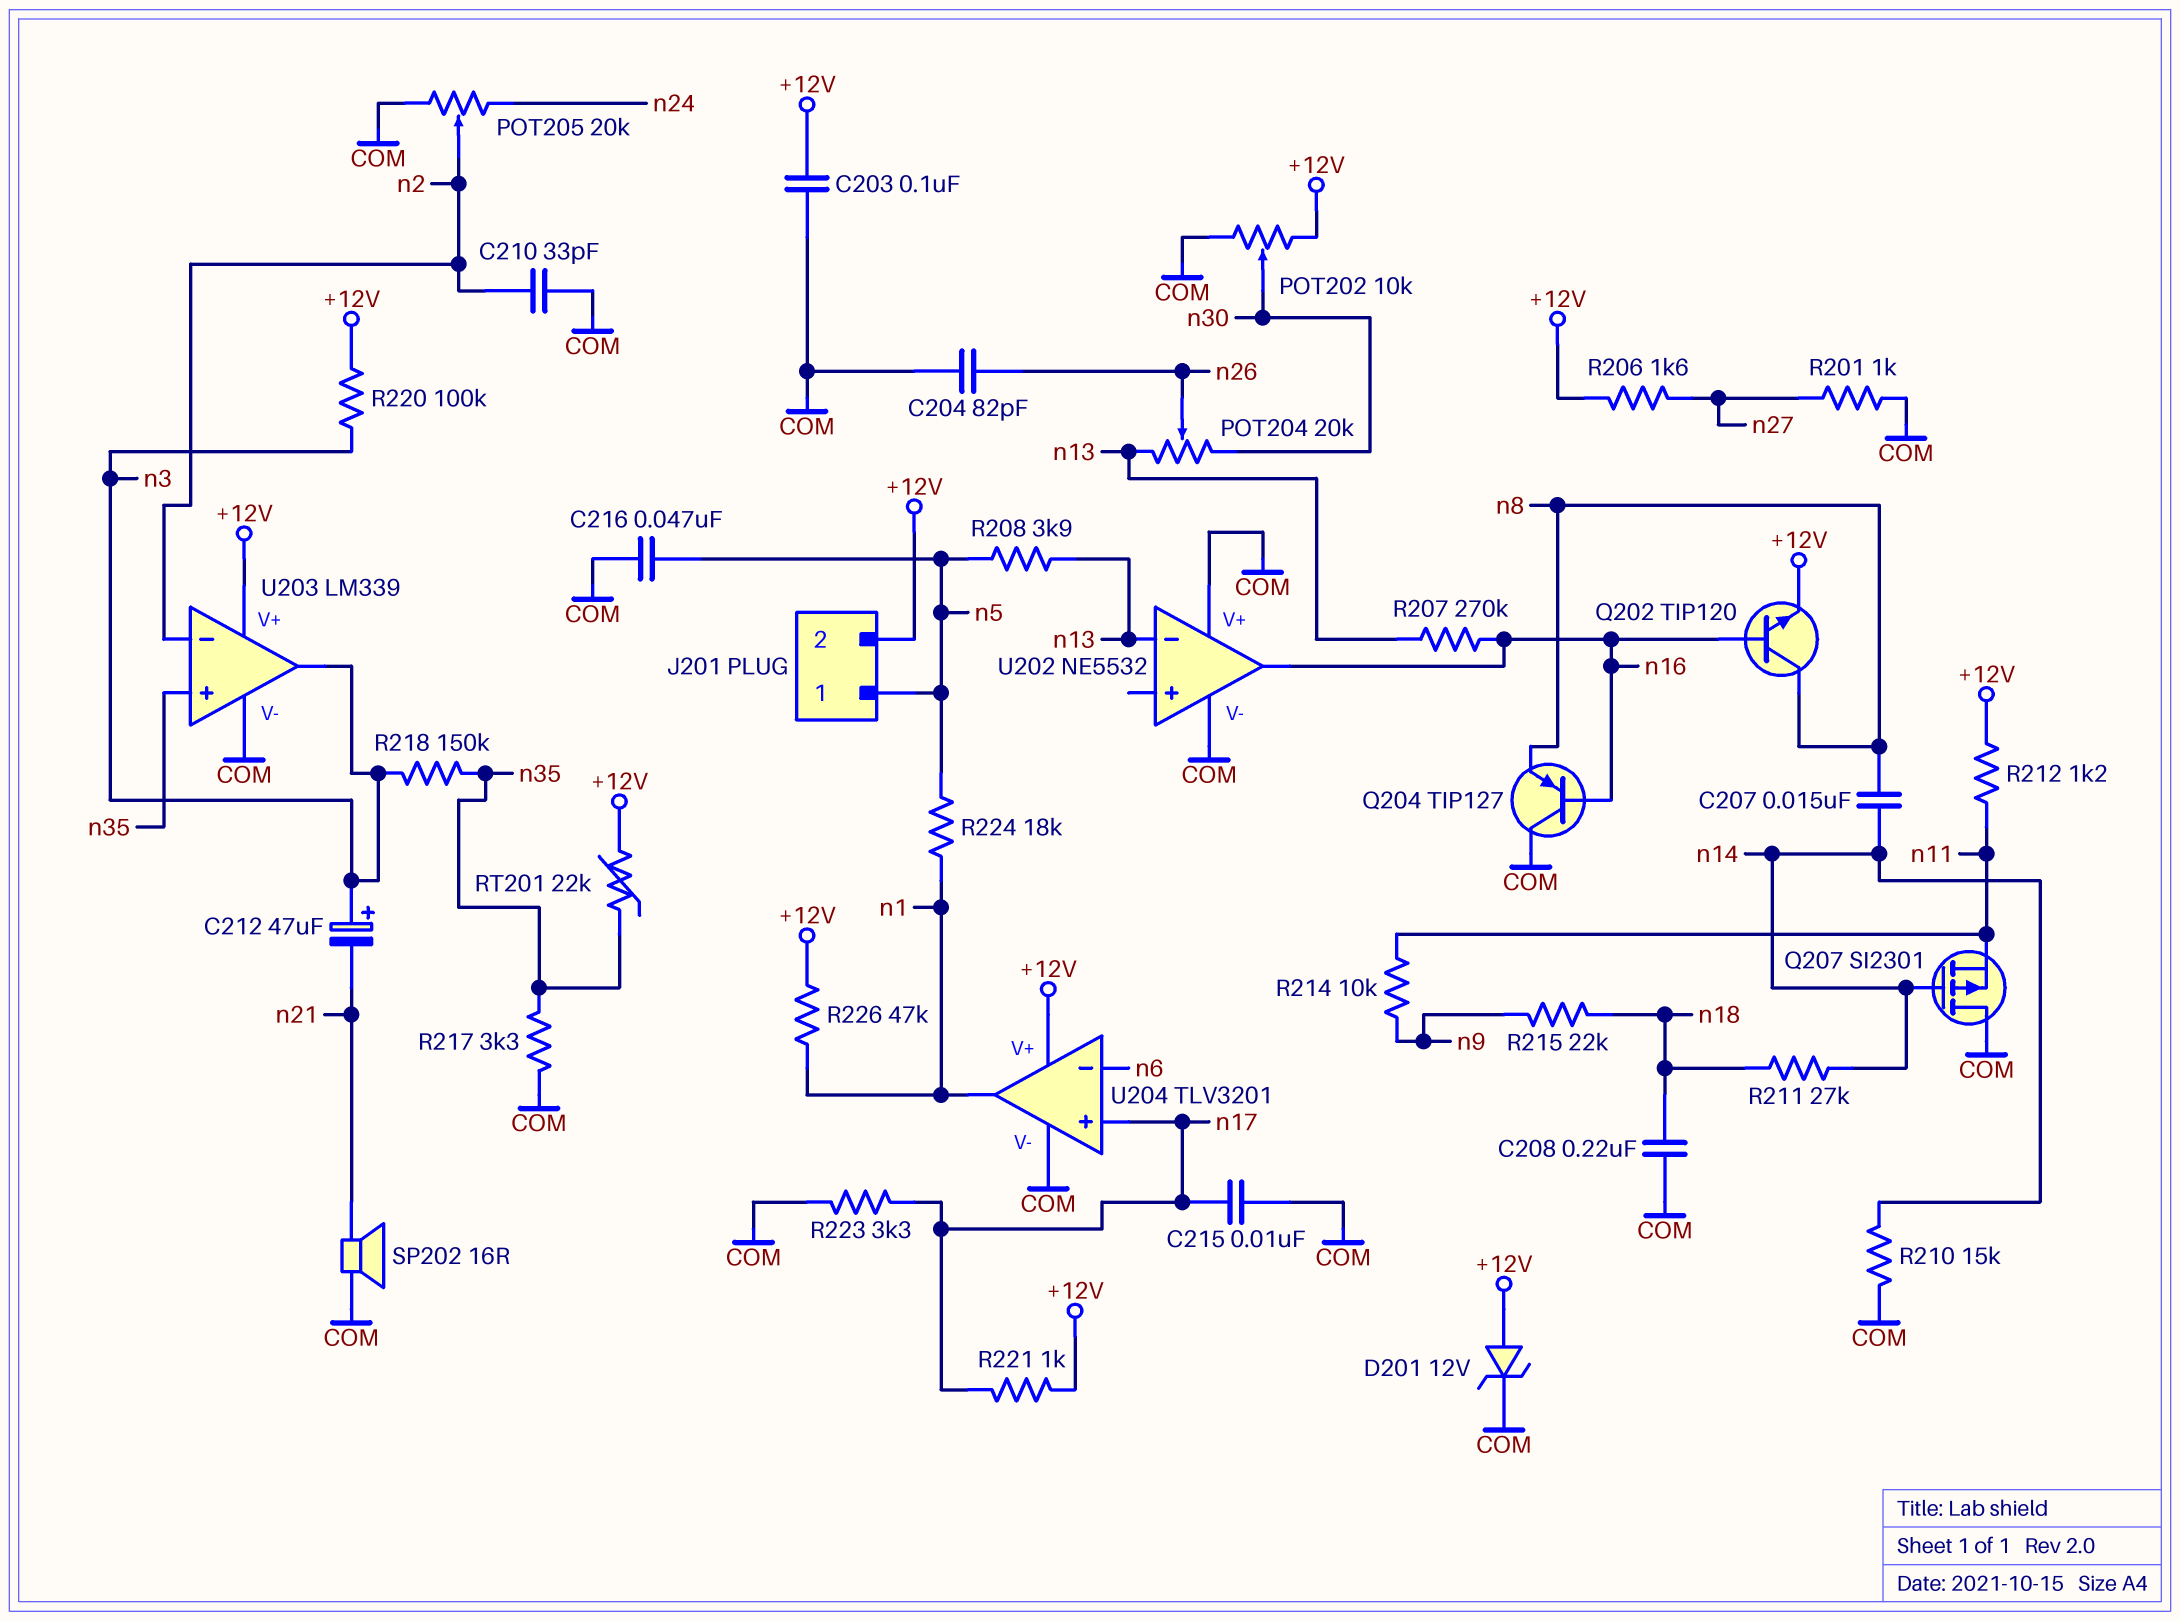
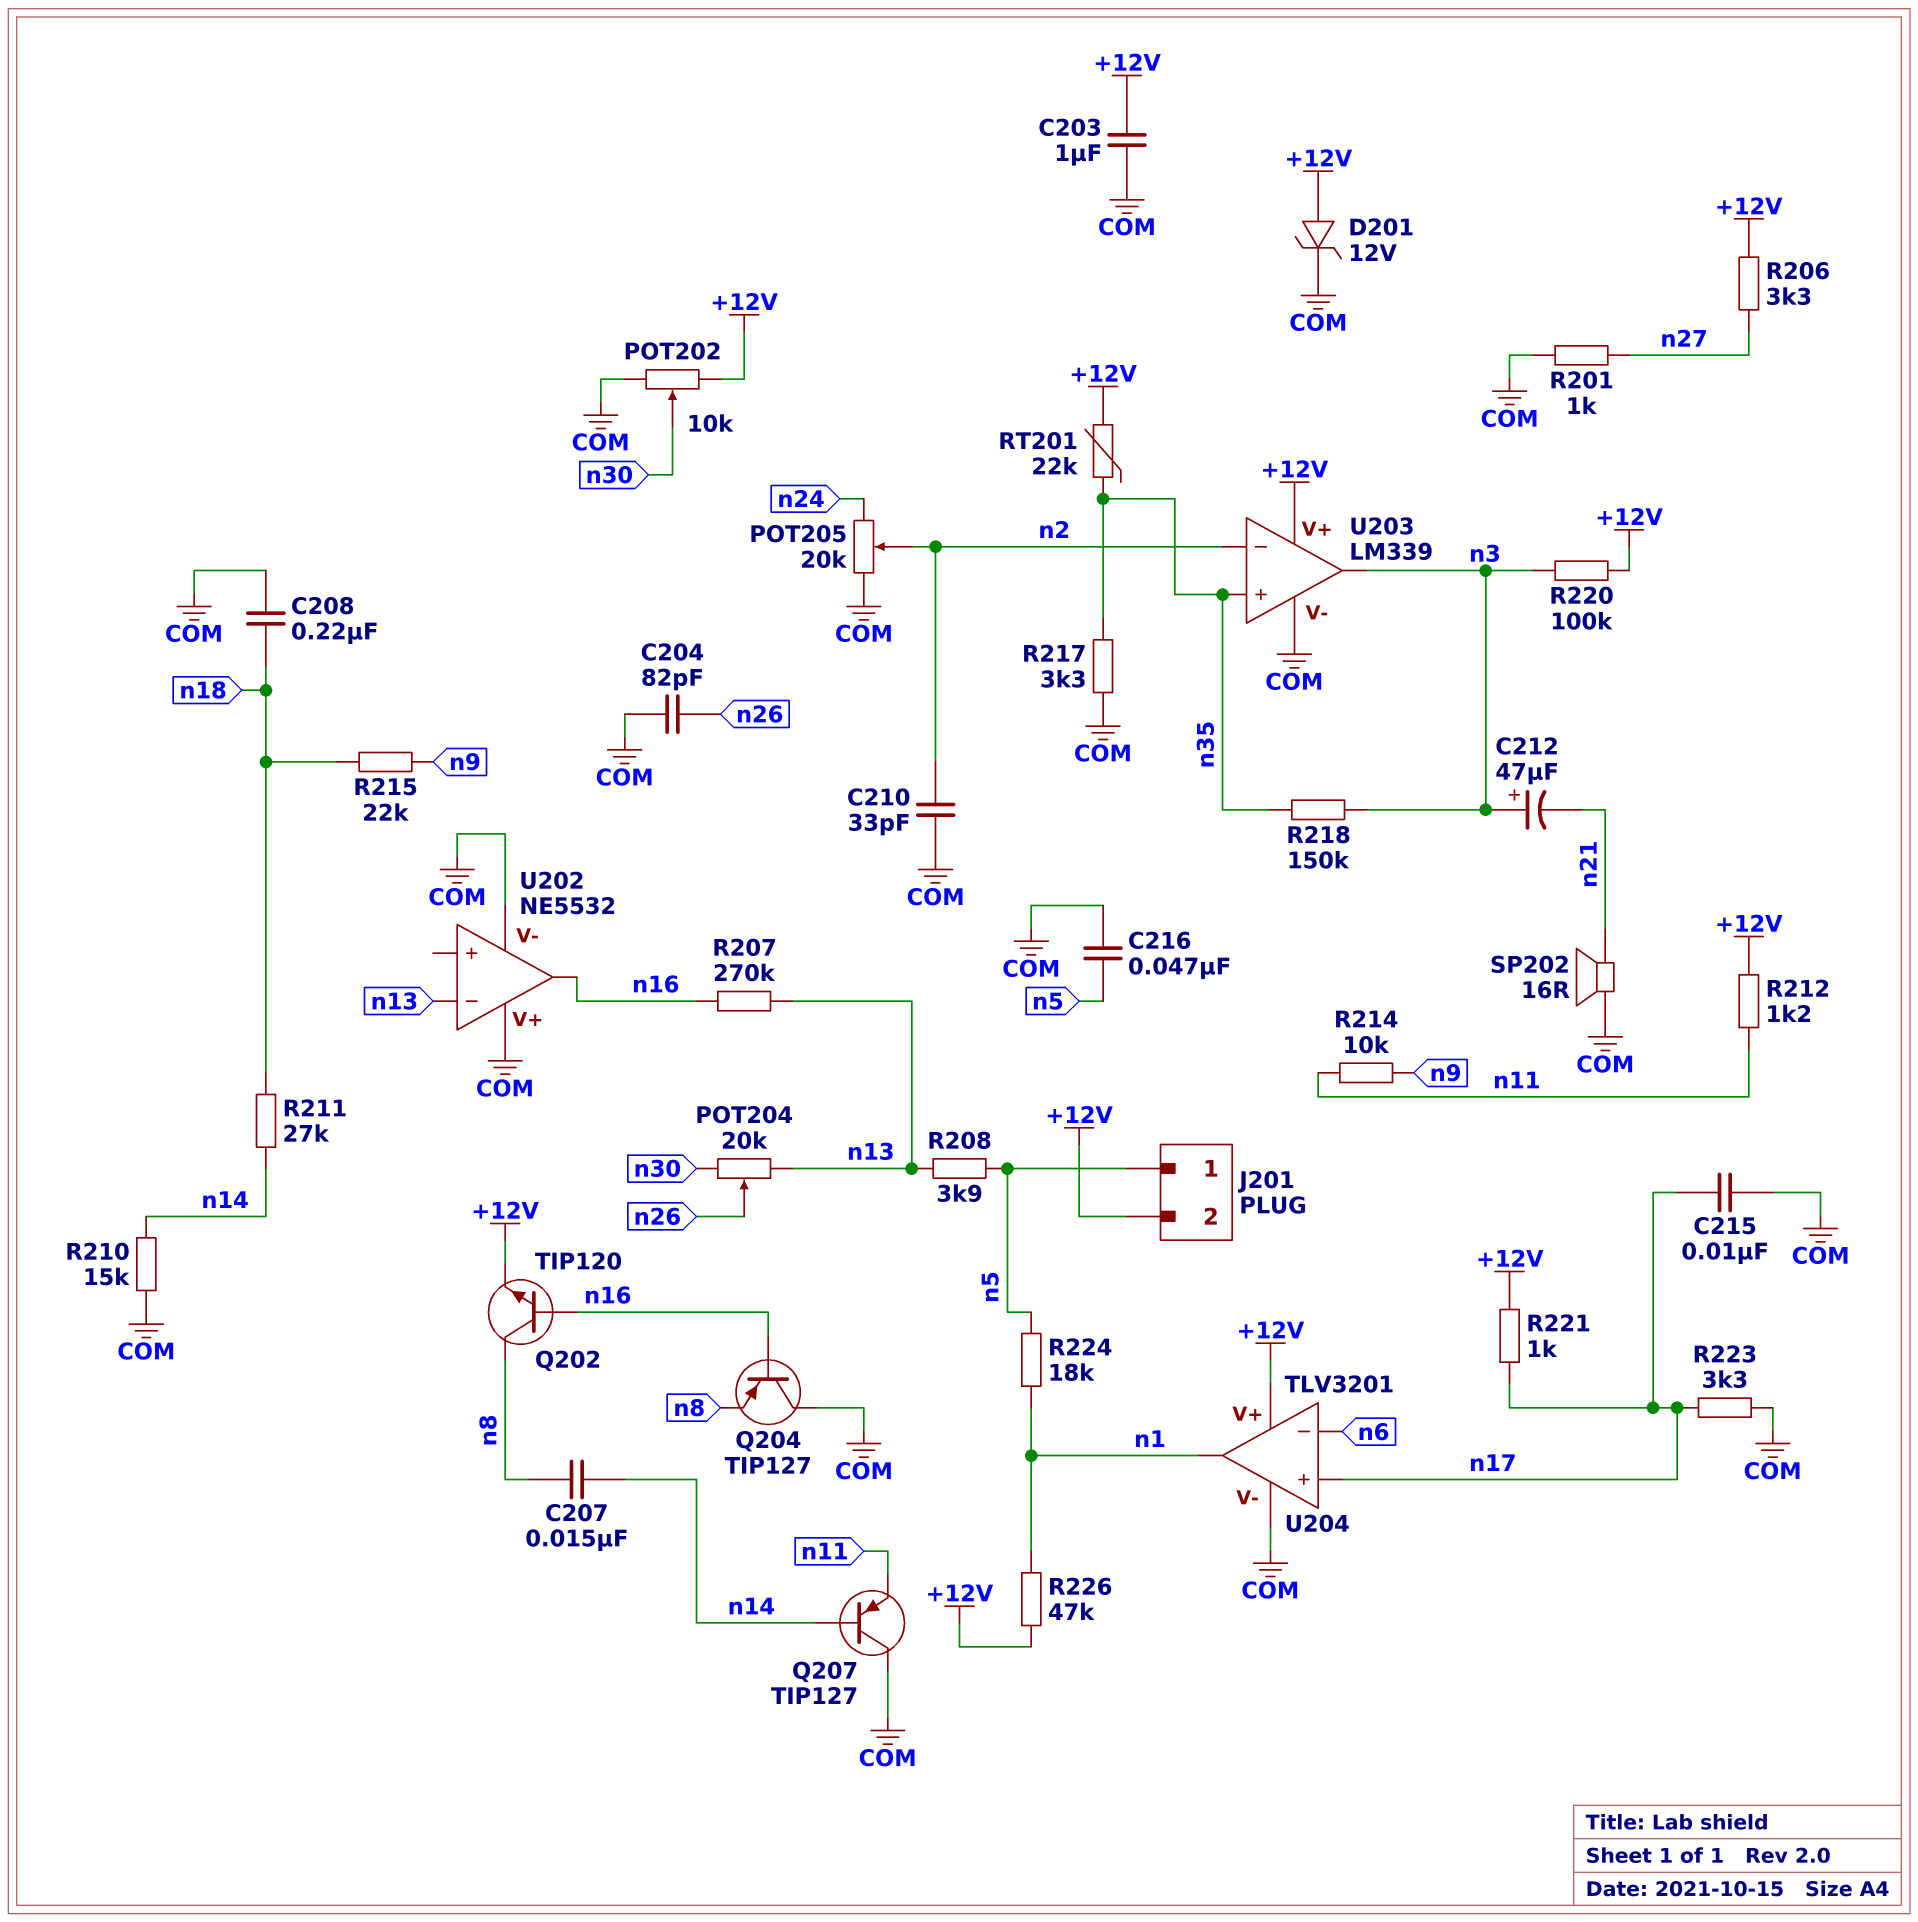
C203: 100nF (+12V, COM) -> 1uF (+12V, COM)
Q207: PMOS SI2301 (G n14, D COM, S n11) -> PNP TIP127 (B n14, C COM, E n11)
R206: 1.6k (+12V, n27) -> 3.3k (+12V, n27)

